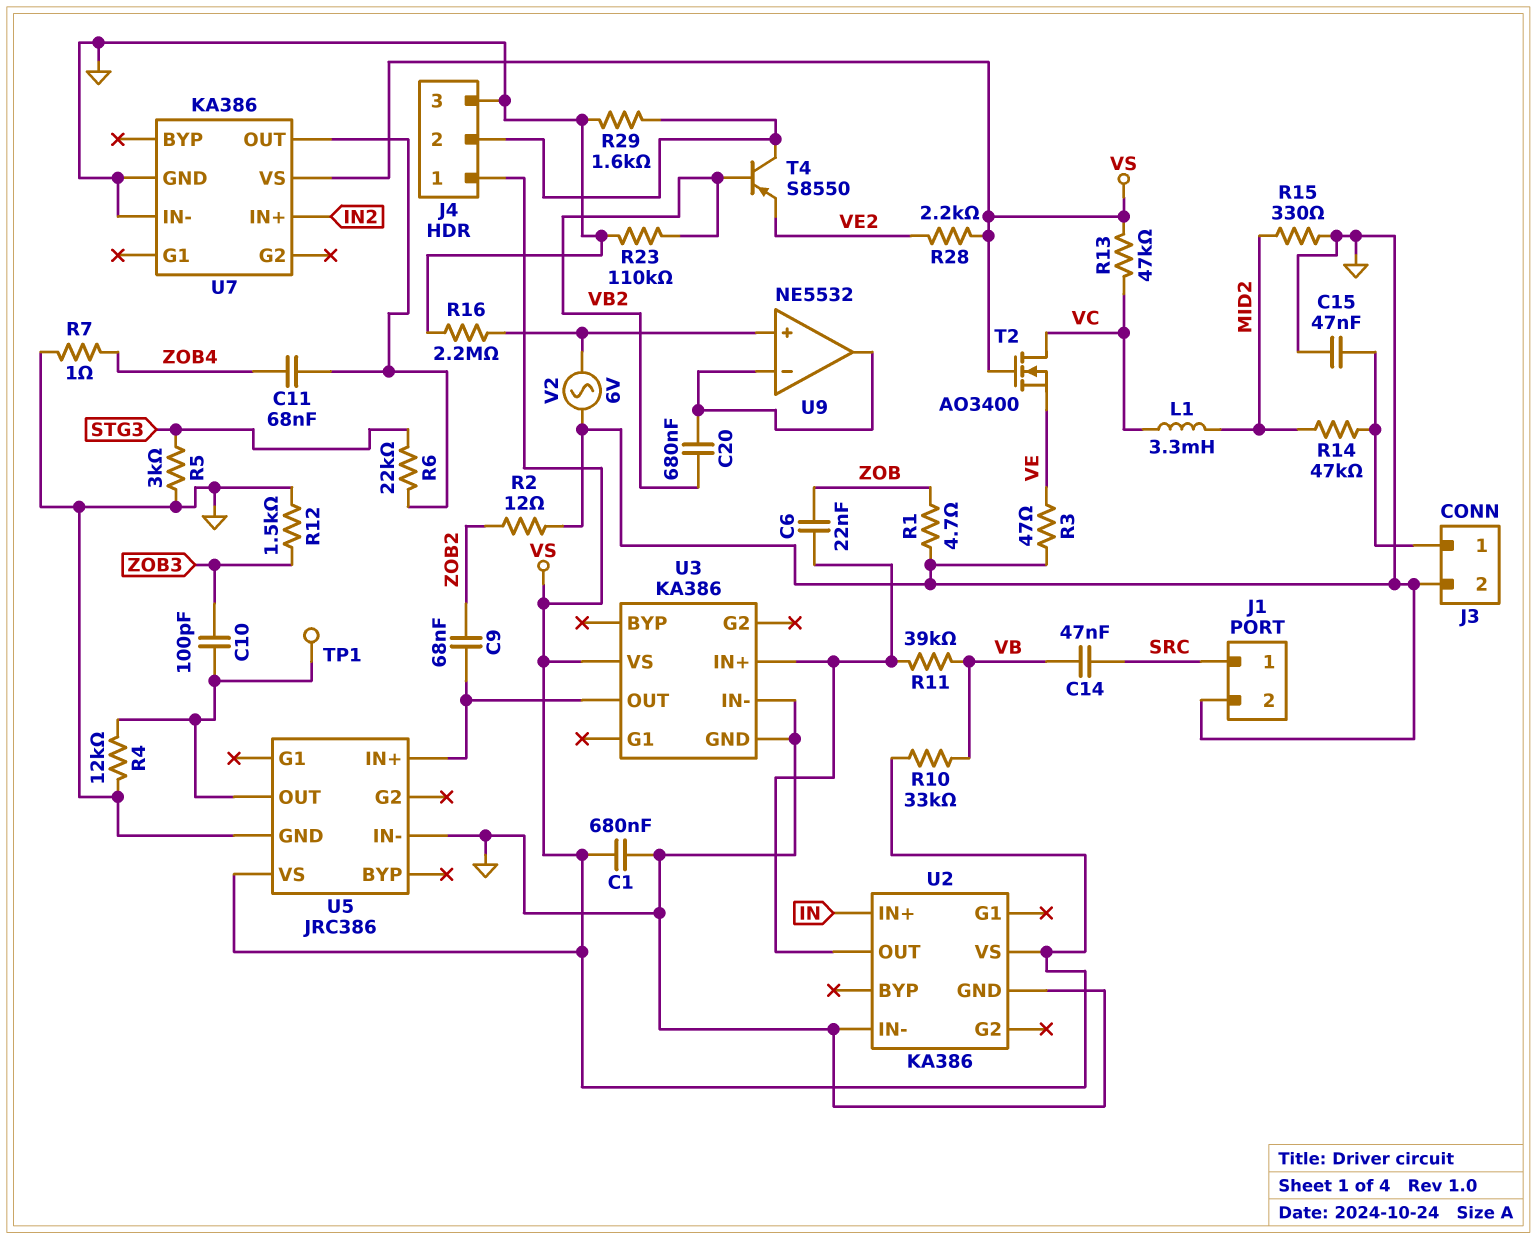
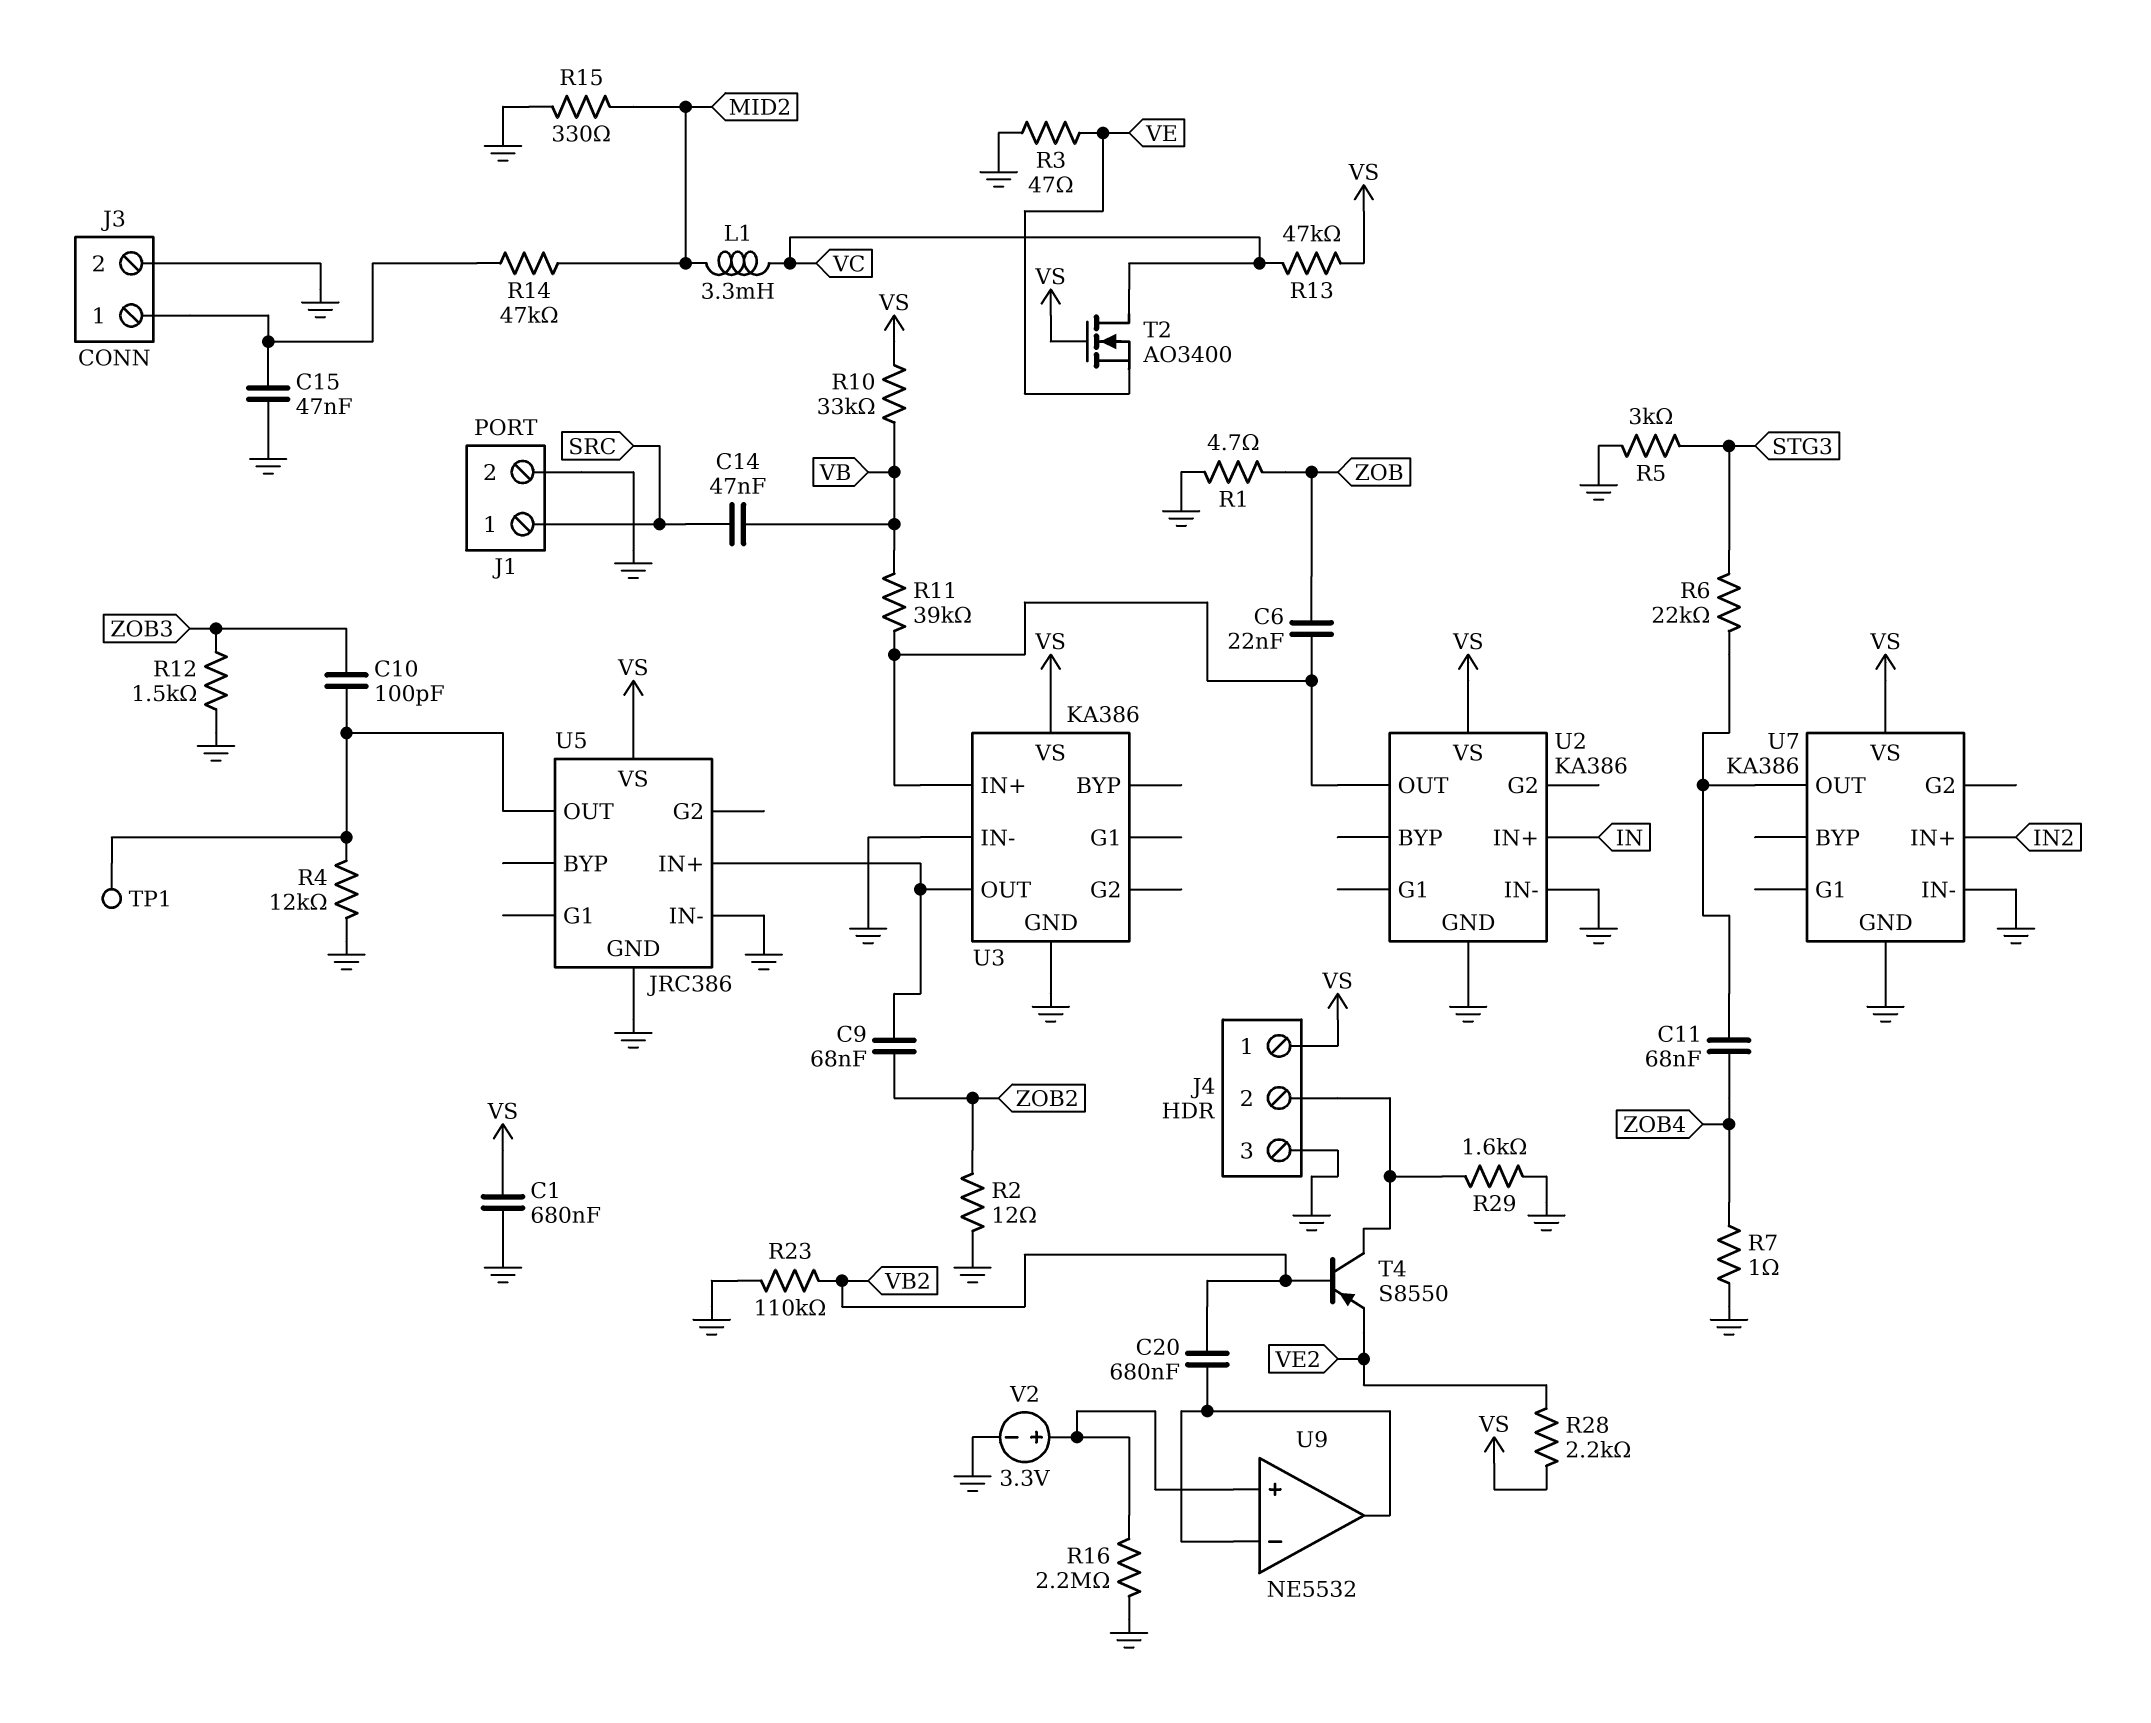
V2: AC 6V (GND, U9/in+) -> 3.3V (plus U9/in+, minus GND)

